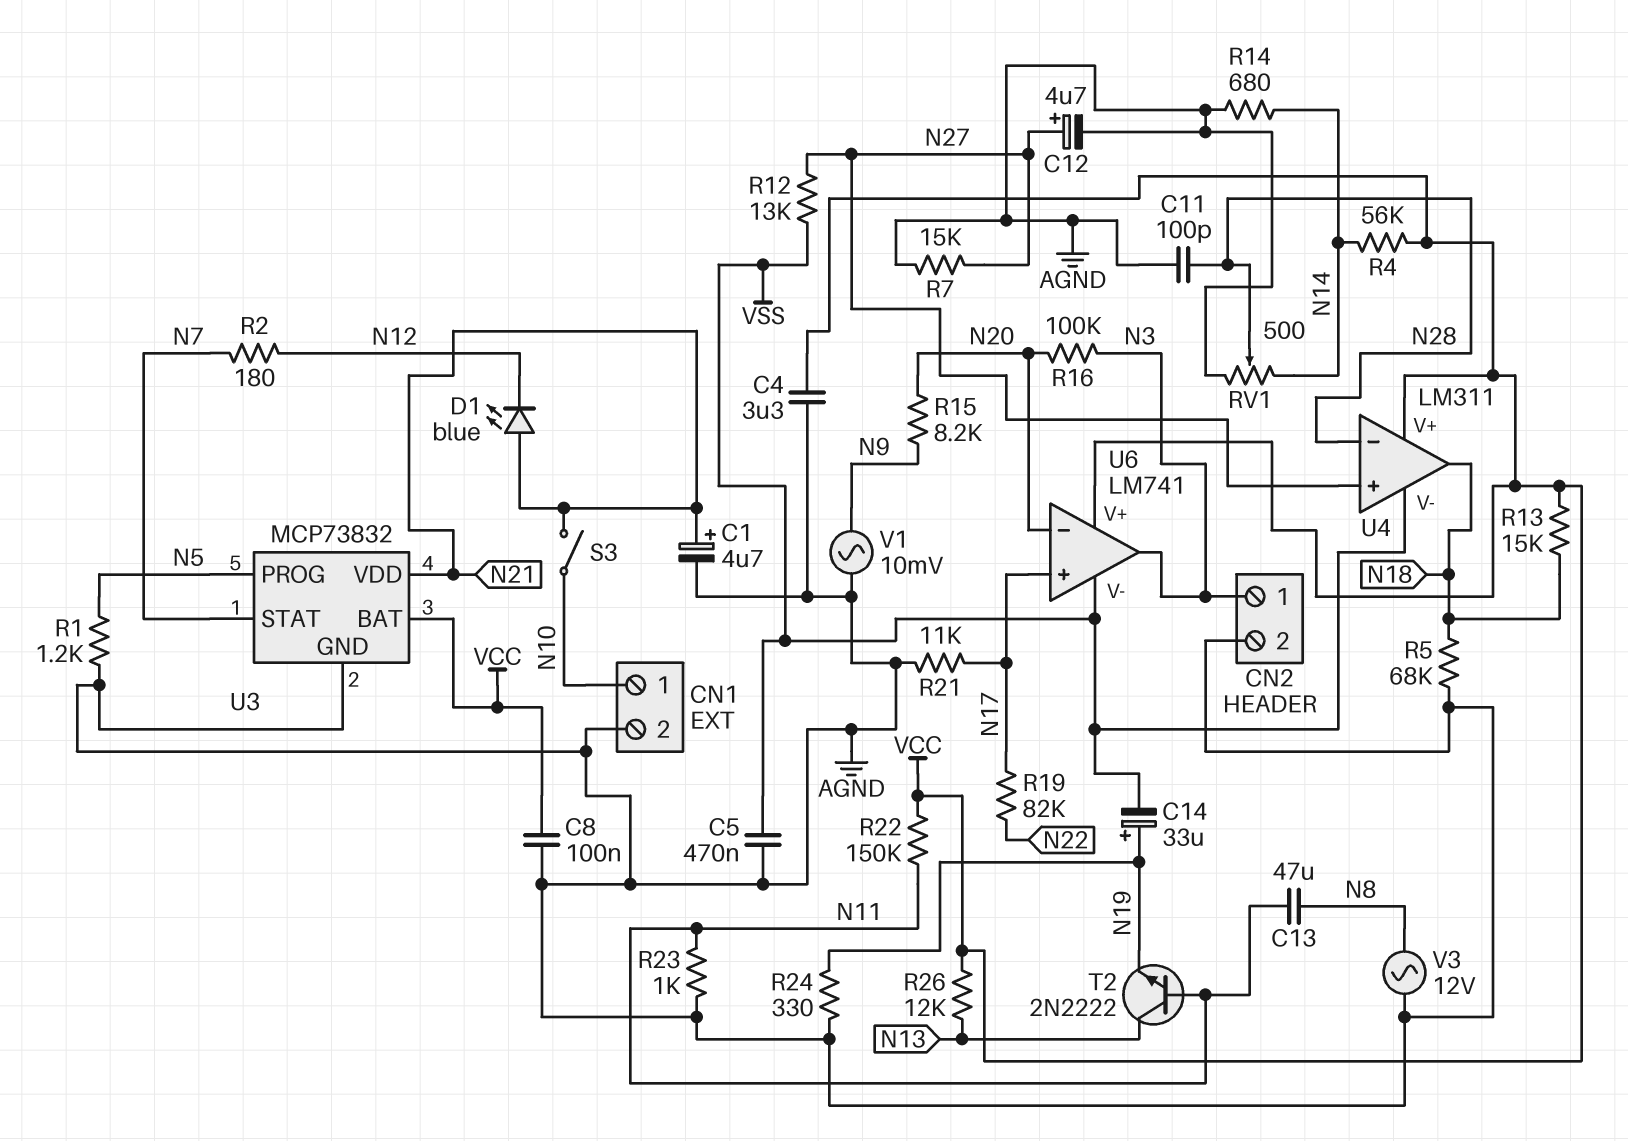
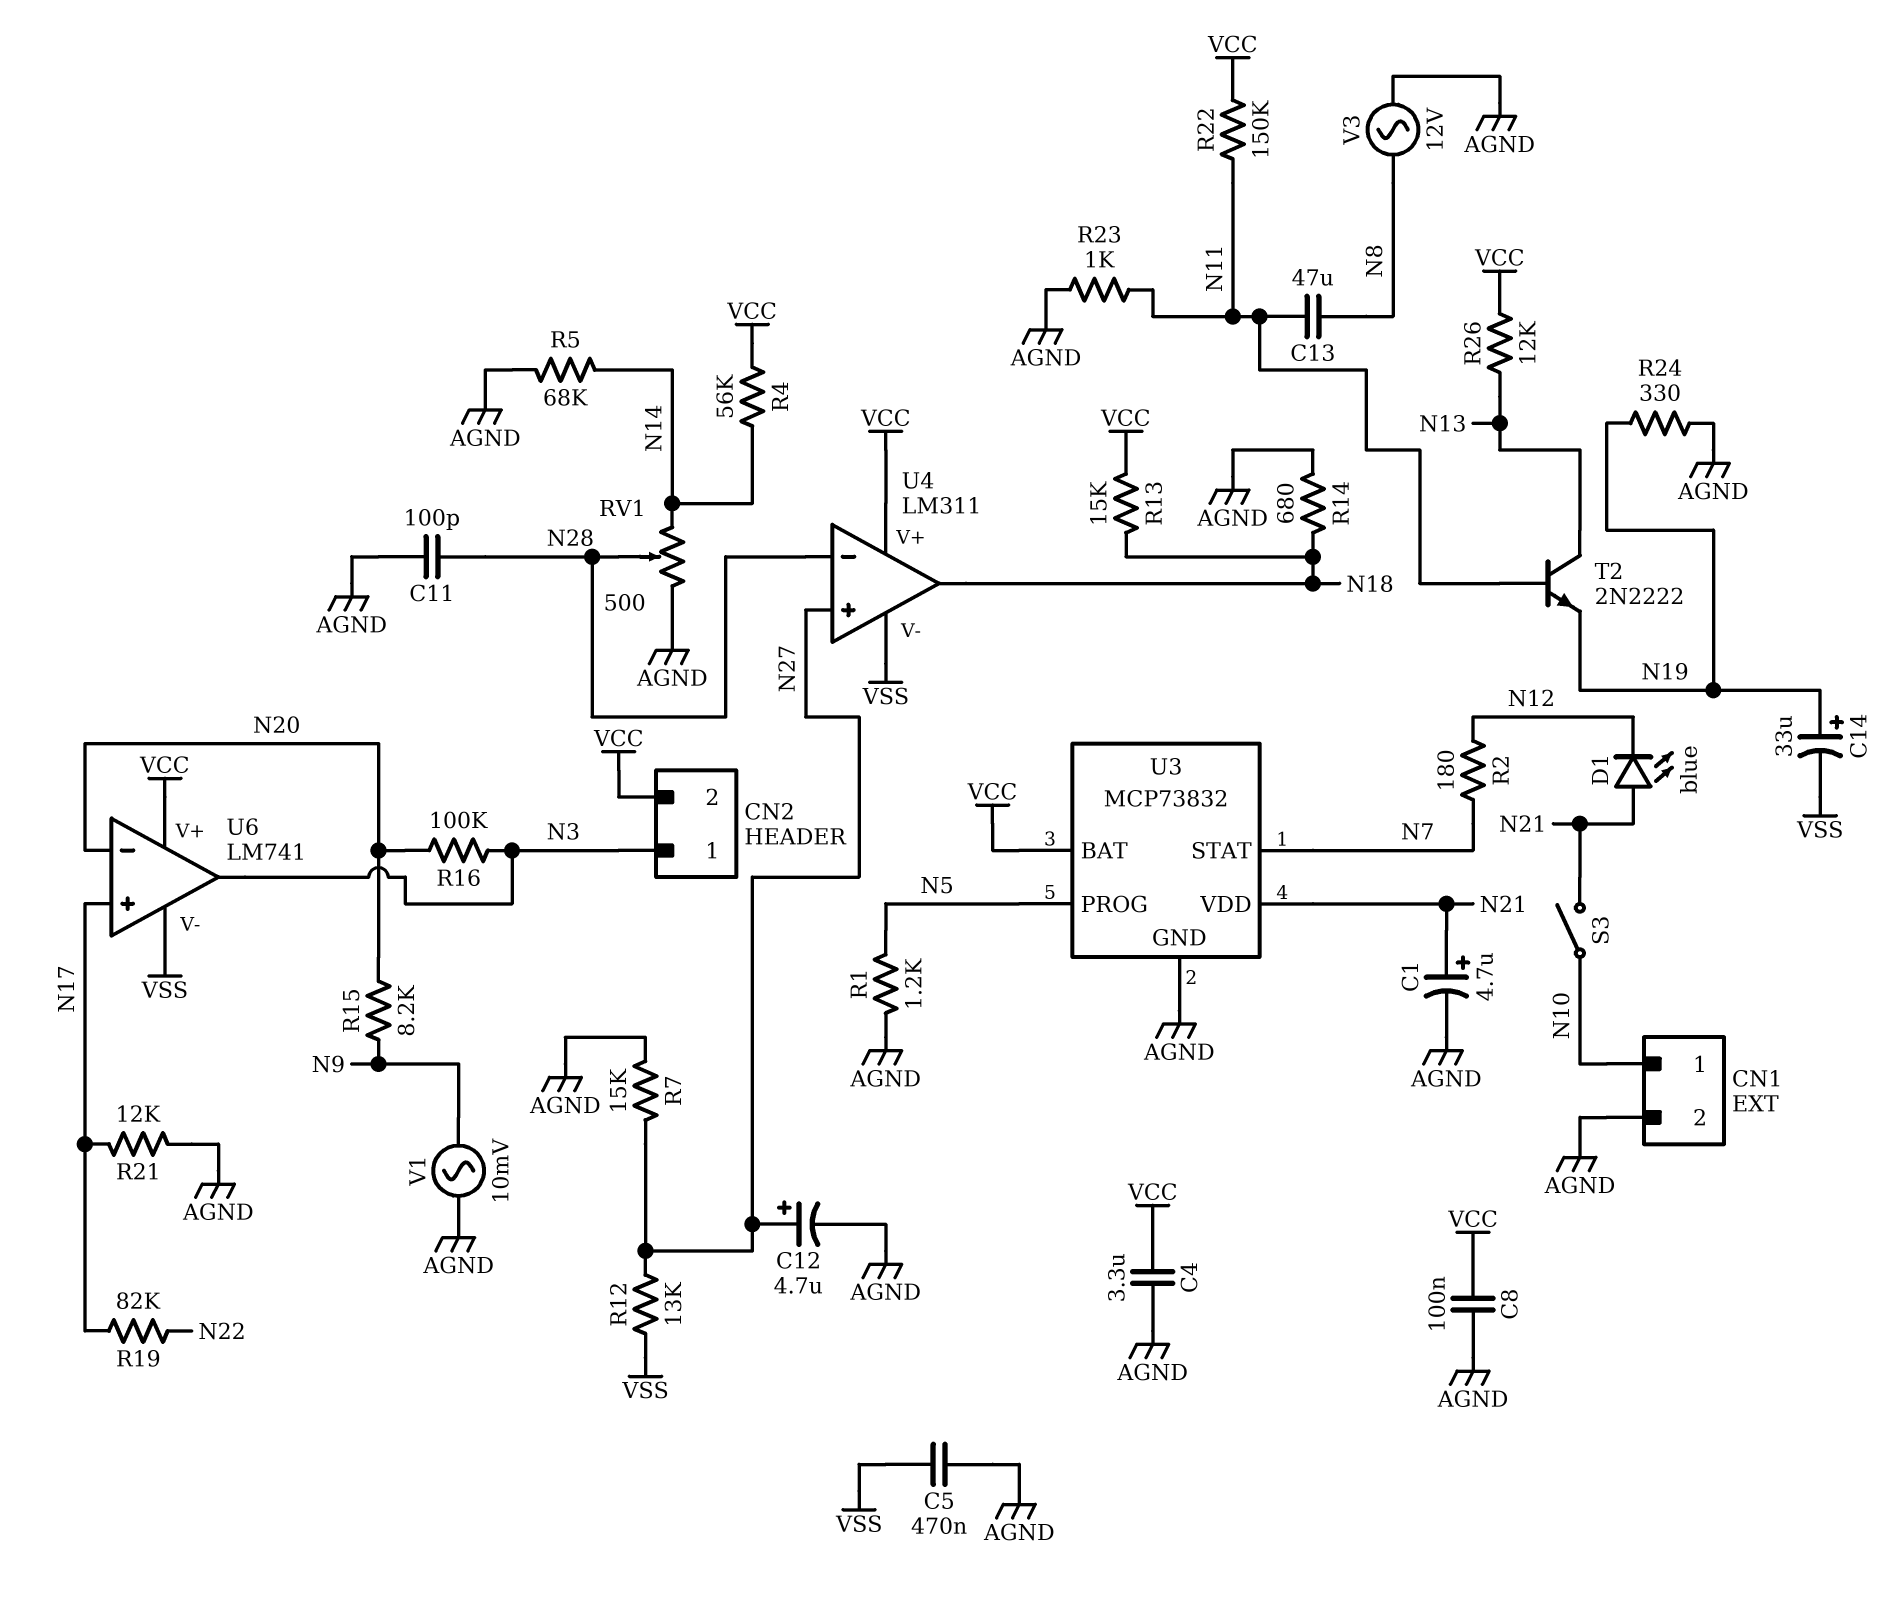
CN2 pin 2: AGND -> VCC
R5: 68k (AGND, N18) -> 68k (AGND, N14)
R14: 680 (AGND, N14) -> 680 (AGND, N18)
R21: 11k (AGND, N17) -> 12k (AGND, N17)

